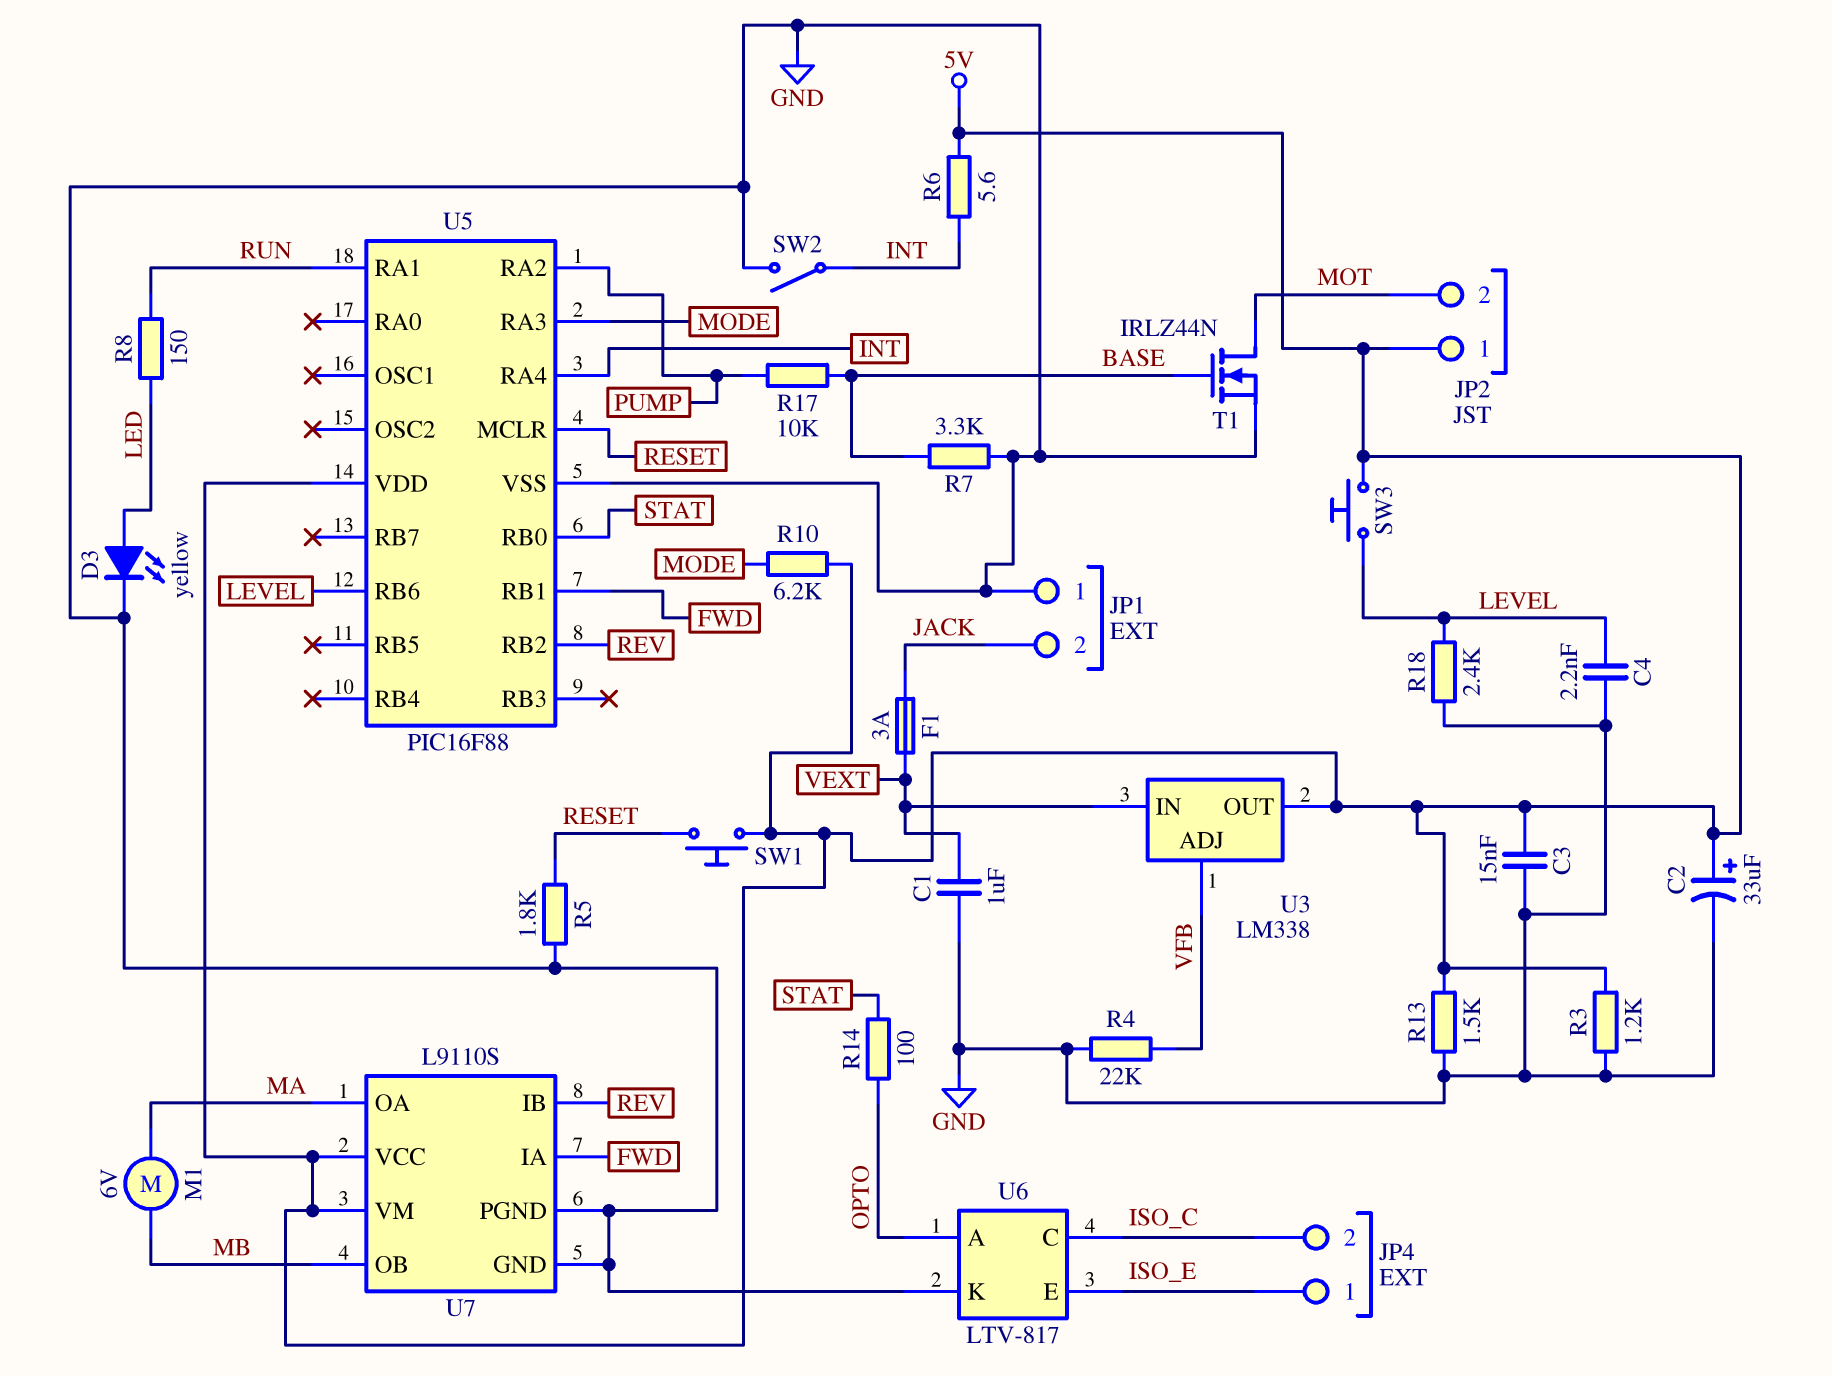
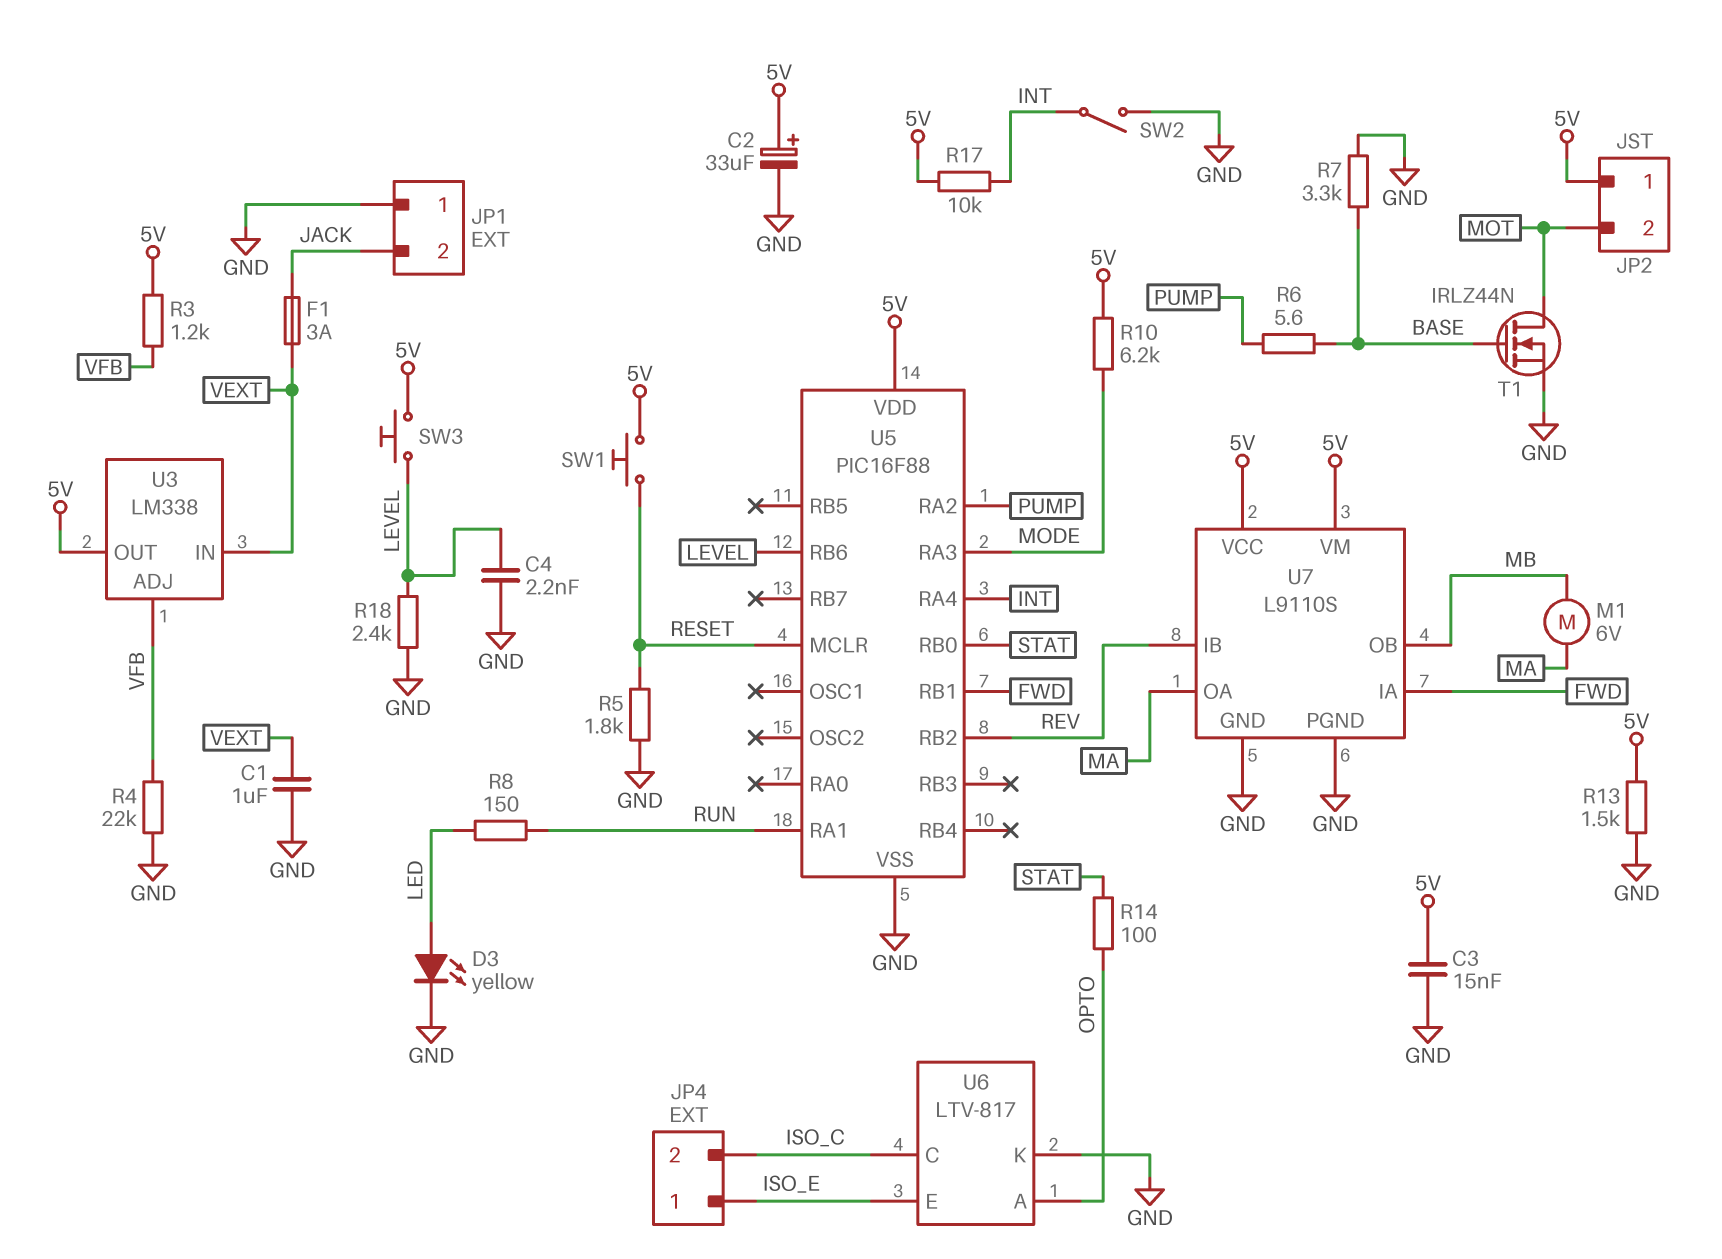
R3: 1.2k (5V, GND) -> 1.2k (5V, VFB)
R6: 5.6 (5V, INT) -> 5.6 (BASE, PUMP)
R17: 10k (BASE, PUMP) -> 10k (5V, INT)

